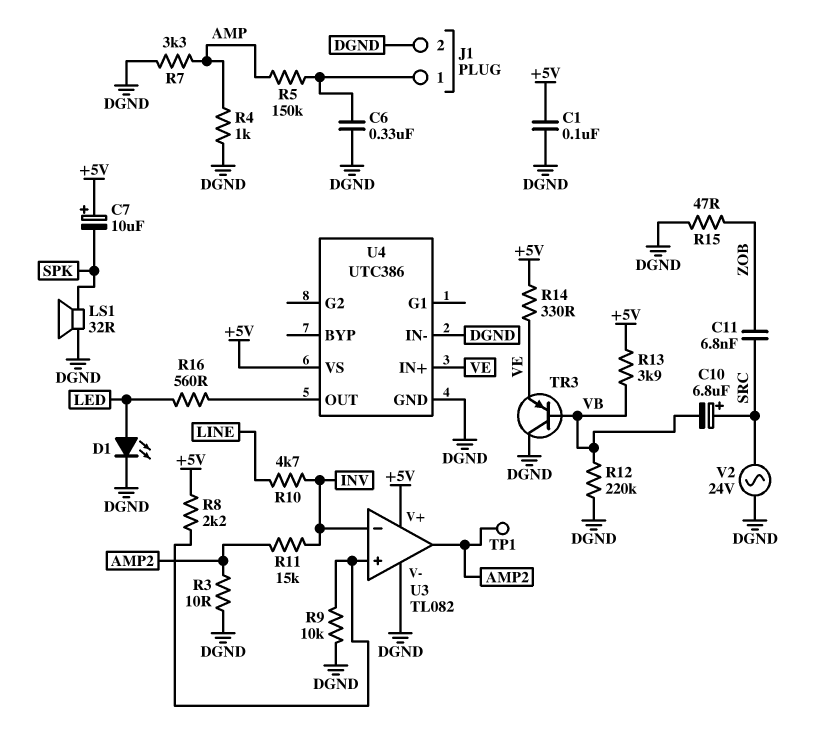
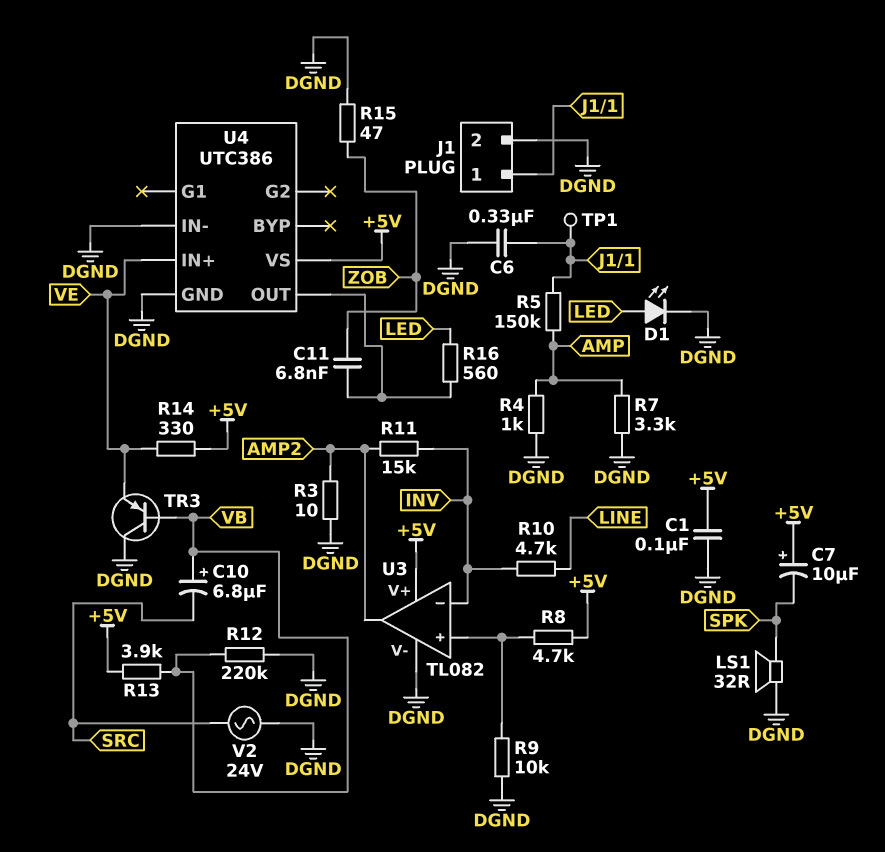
C10: 6.8uF (plus SRC, minus VB) -> 6.8uF (plus VB, minus SRC)
C11: 6.8nF (SRC, ZOB) -> 6.8nF (U4/OUT, ZOB)
R8: 2.2k (+5V, U3/in+) -> 4.7k (+5V, U3/in+)
TP1: test point (AMP2) -> test point (J1/1)

